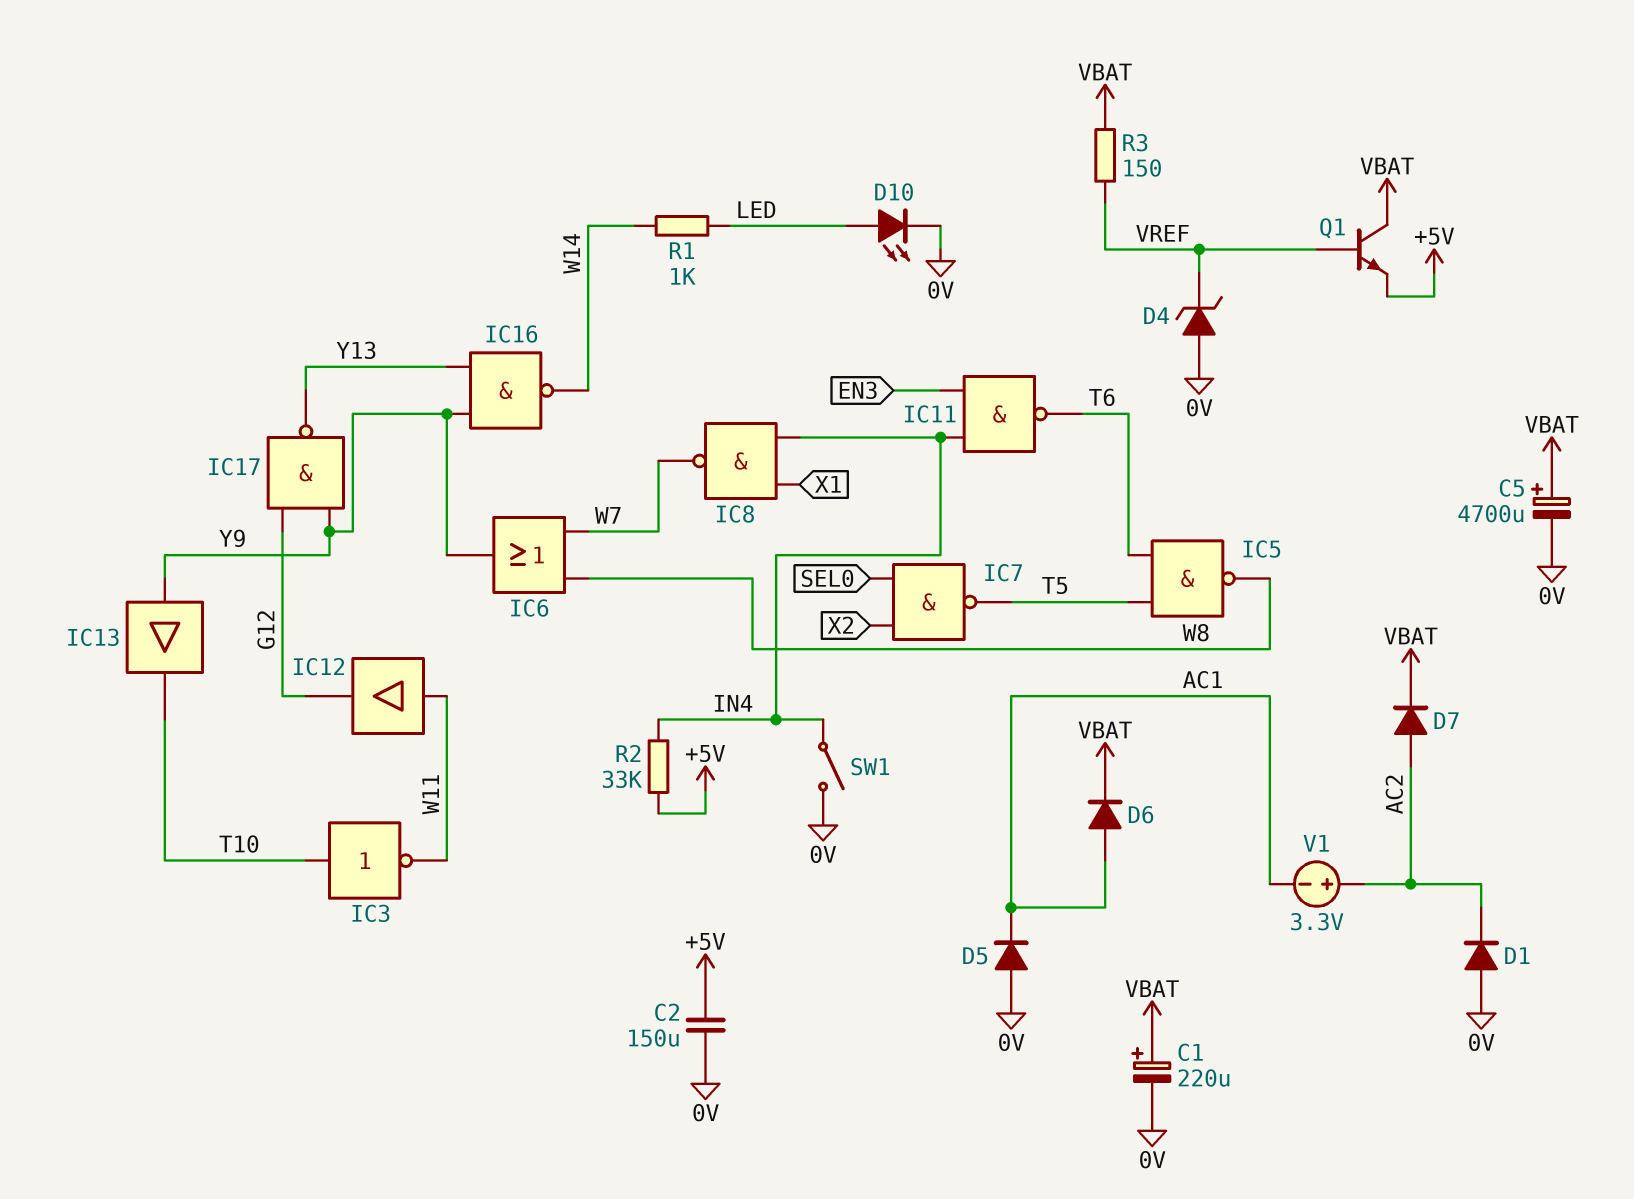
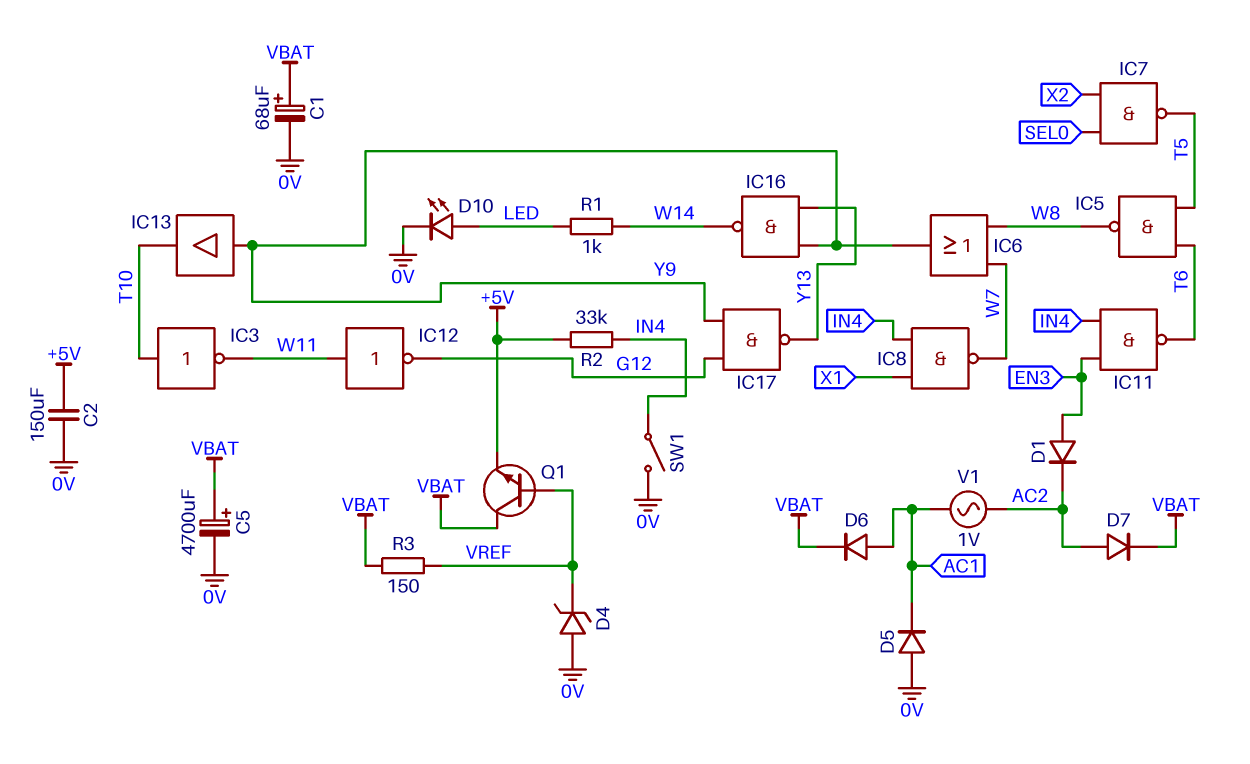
C1: 220uF (plus VBAT, minus 0V) -> 68uF (plus VBAT, minus 0V)
D1: diode (A 0V, K AC2) -> diode (A EN3, K AC2)
IC12: buffer (in W11, out G12) -> NOT (in W11, out G12)
V1: 3.3V (plus AC2, minus AC1) -> AC 1V (AC1, AC2)

